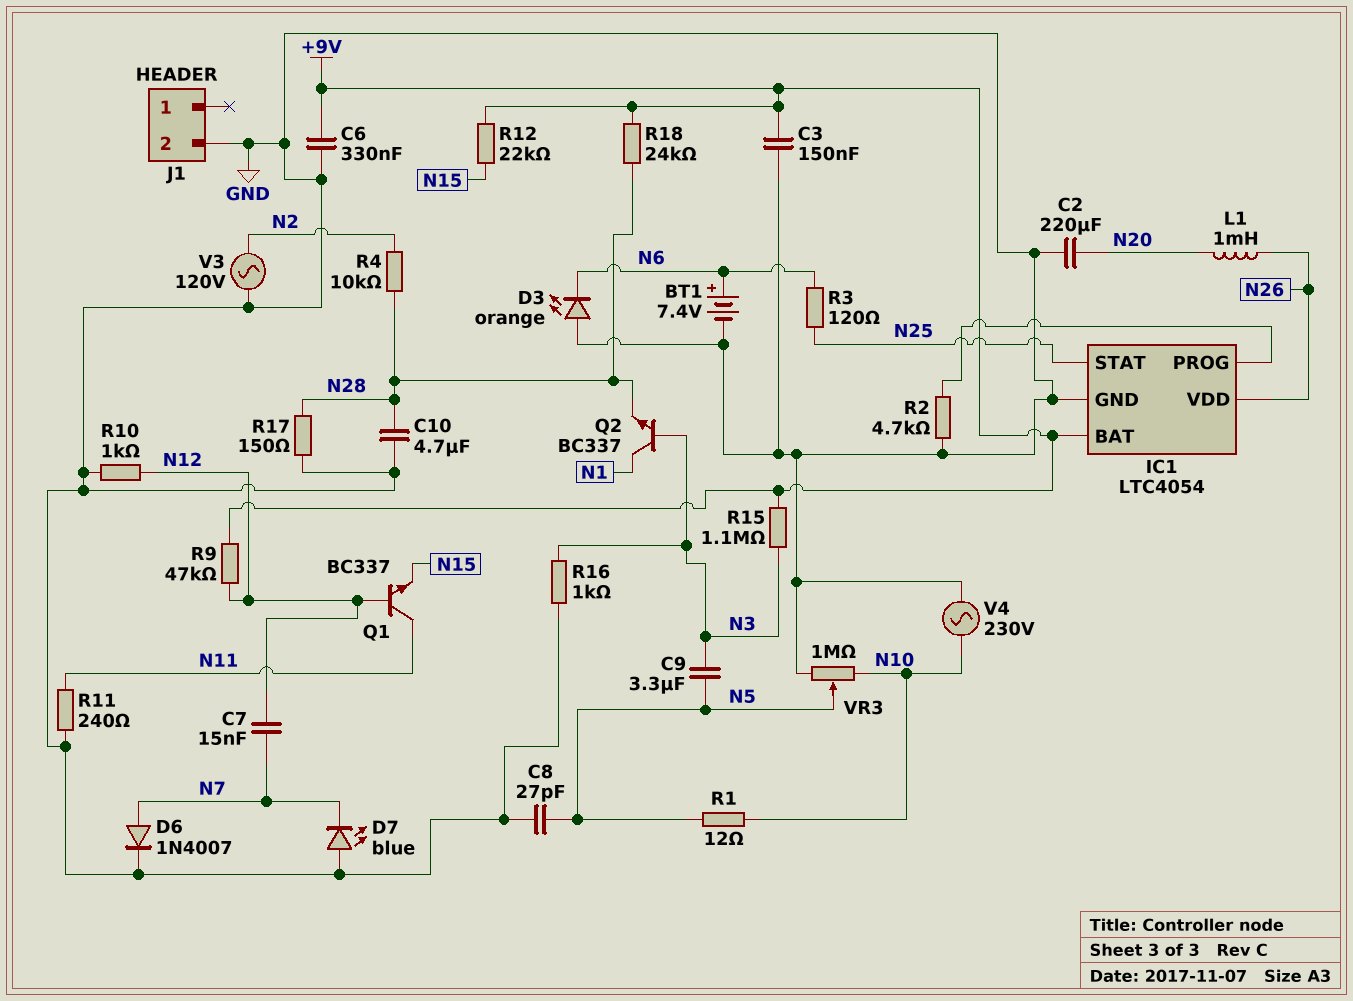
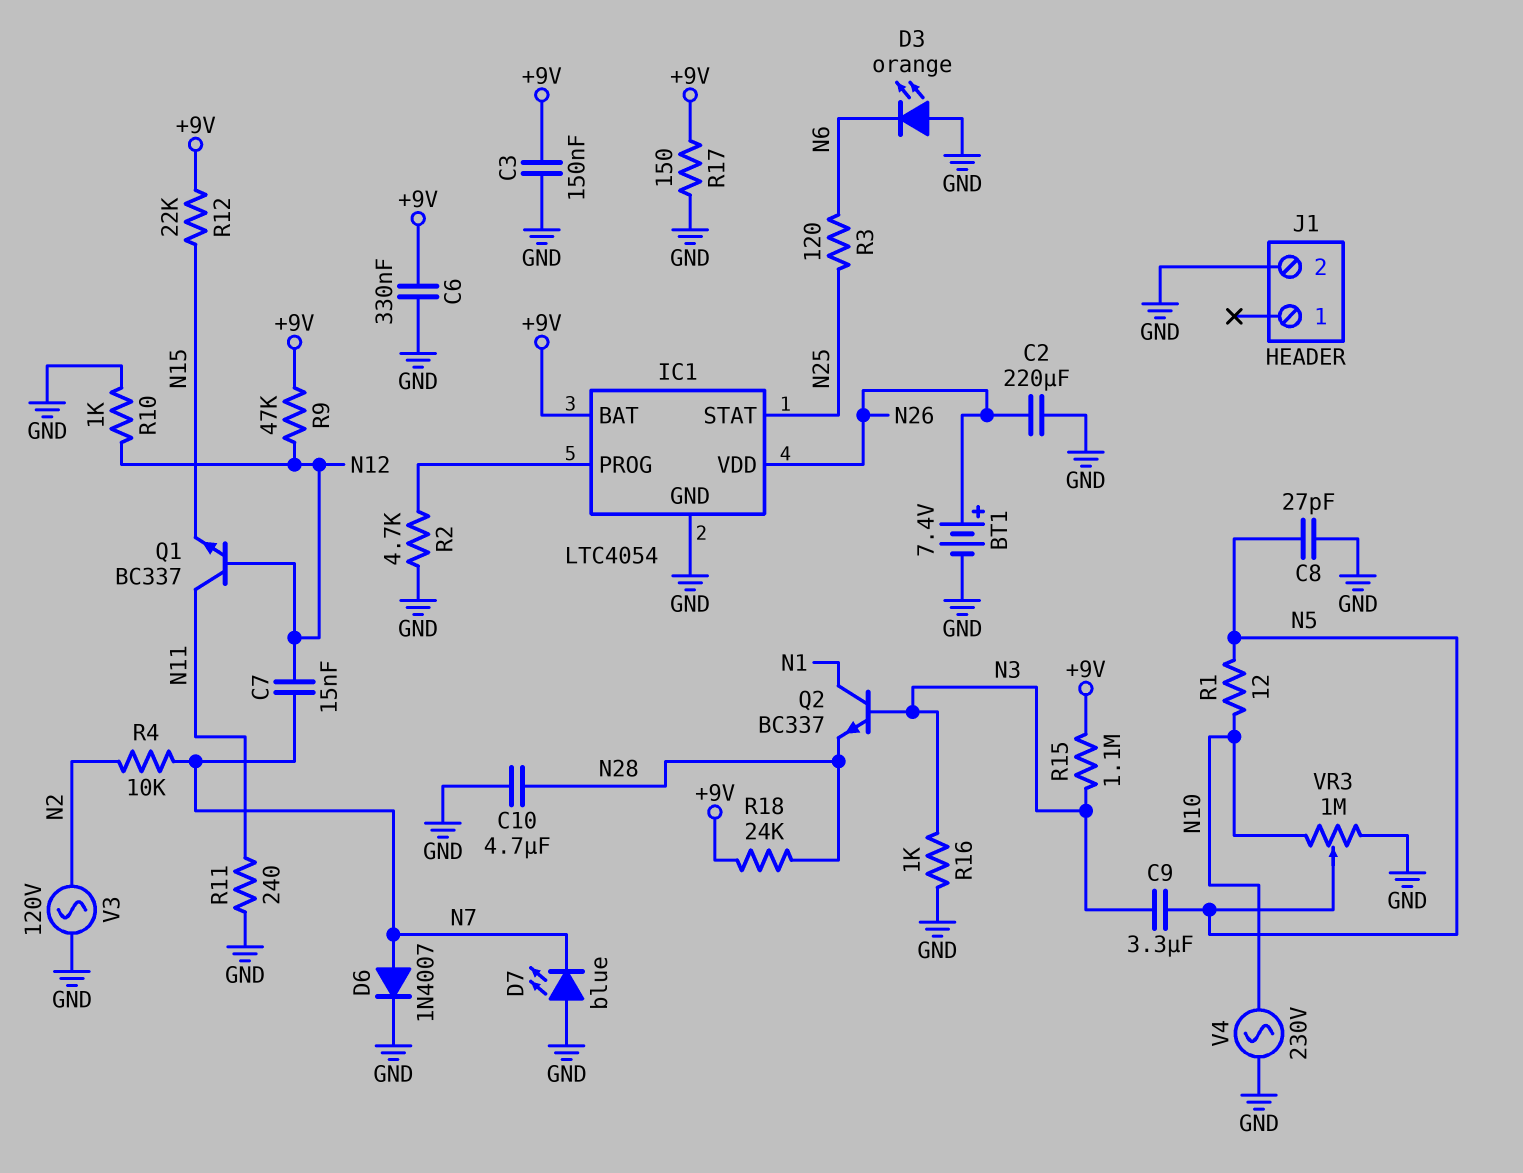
BT1: 7.4V (plus N6, minus GND) -> 7.4V (plus N26, minus GND)
C2: 220uF (GND, N20) -> 220uF (GND, N26)
L1: 1mH (N20, N26) -> none
R4: 10k (N2, N28) -> 10k (N2, N7)
R17: 150 (GND, N28) -> 150 (+9V, GND)

